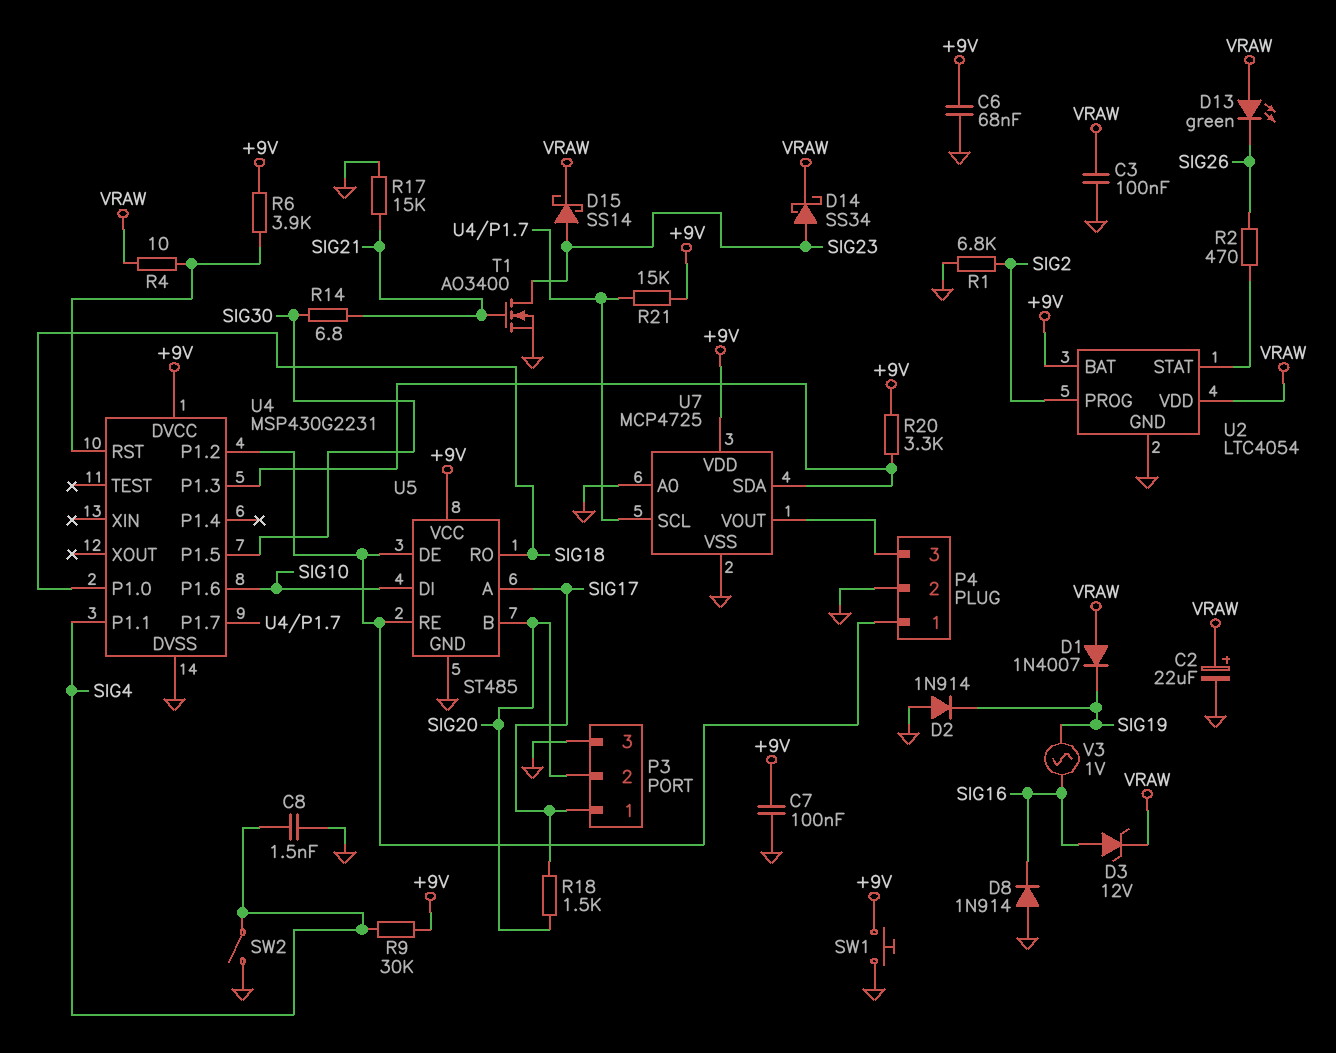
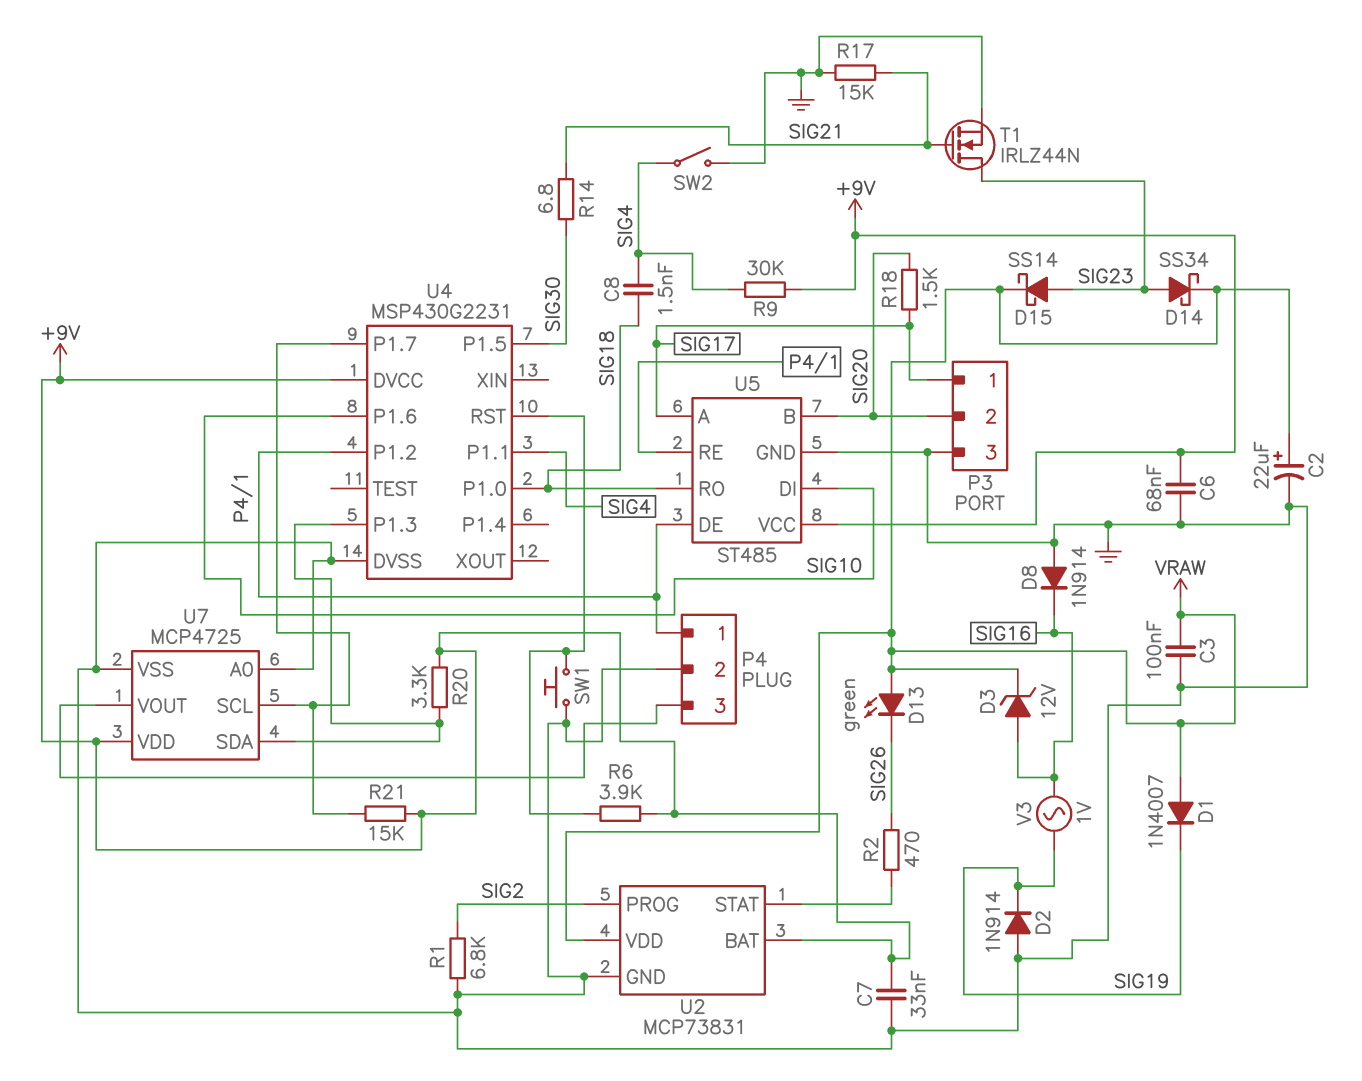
C7: 100nF (+9V, GND) -> 33nF (+9V, GND)
C8: 1.5nF (GND, SIG4) -> 1.5nF (SIG4, SIG18)
R4: 10 (U4/RST, VRAW) -> none
SW1: button (+9V, GND) -> button (GND, U4/RST)
T1: NMOS AO3400 (G SIG21, D SIG23, S GND) -> NMOS IRLZ44N (G SIG21, D SIG23, S GND)
U2: LTC4054 -> MCP73831

